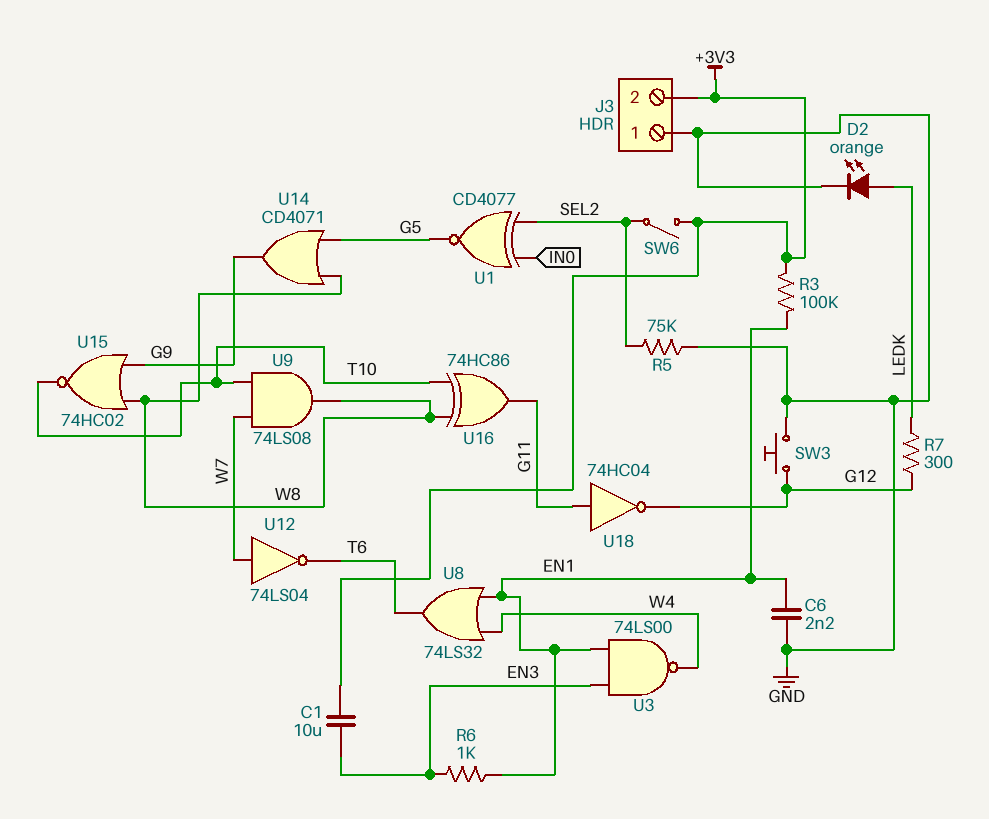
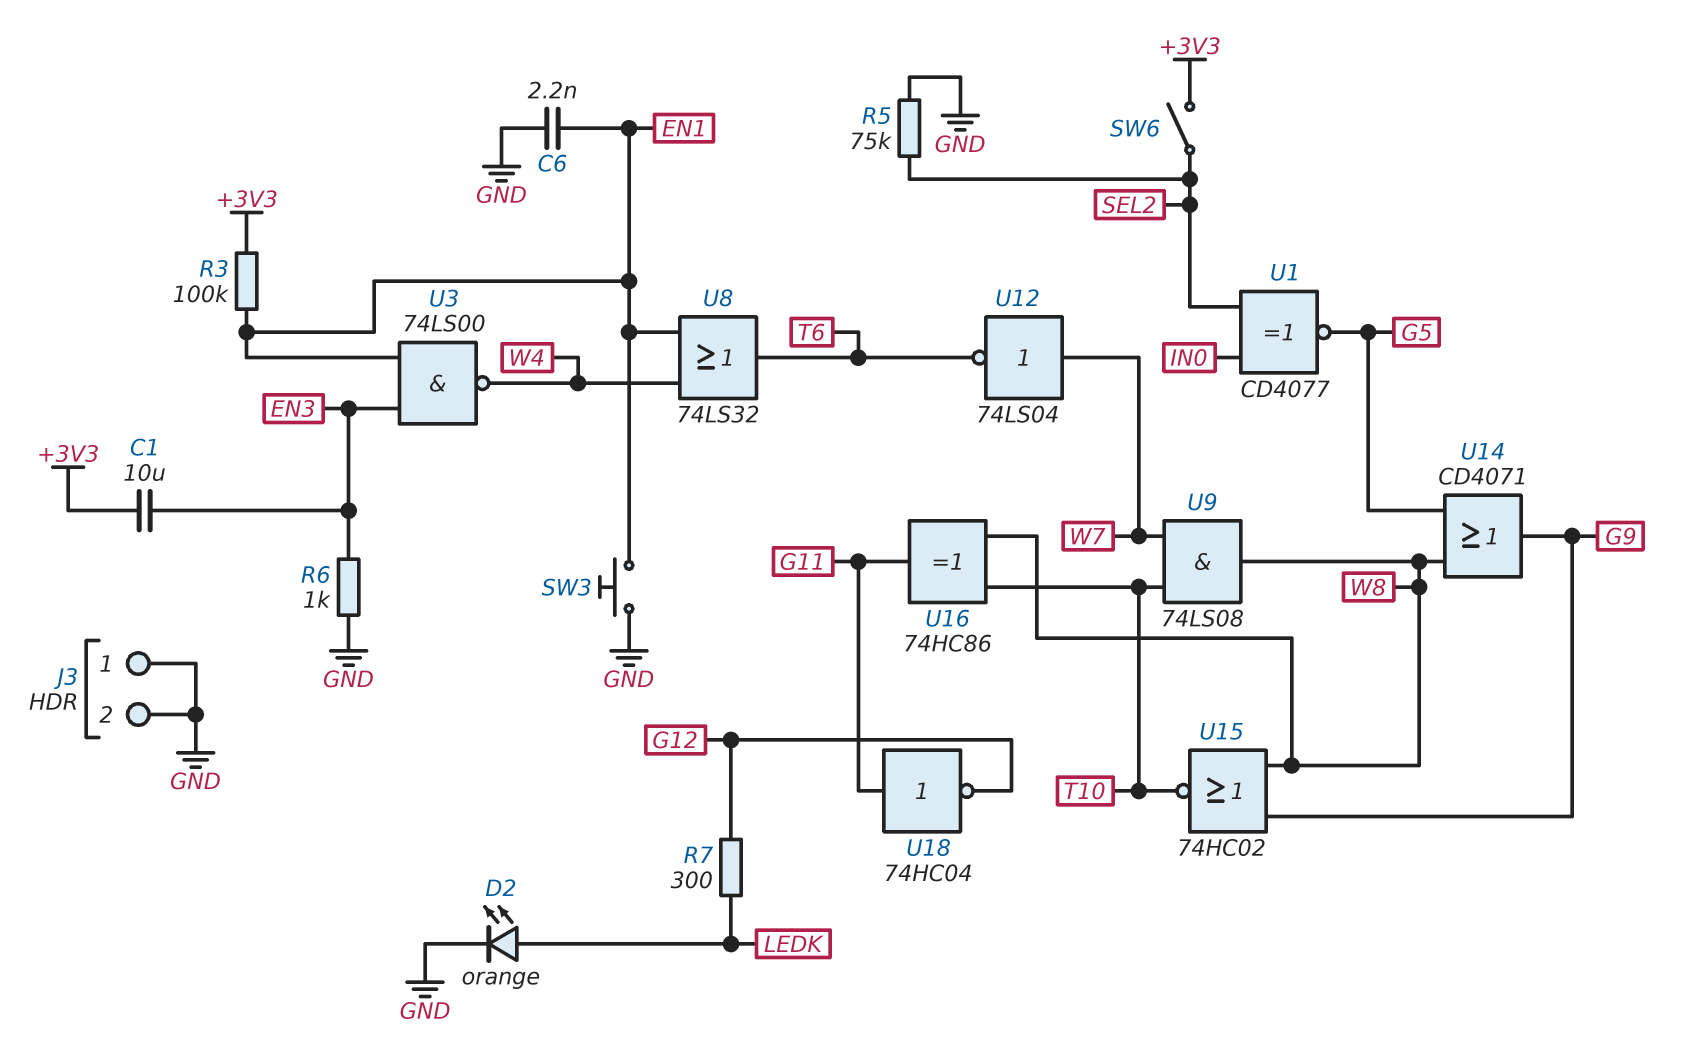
J3 pin 2: +3V3 -> GND
R6: 1k (EN1, EN3) -> 1k (EN3, GND)
SW3: button (G12, GND) -> button (EN1, GND)

